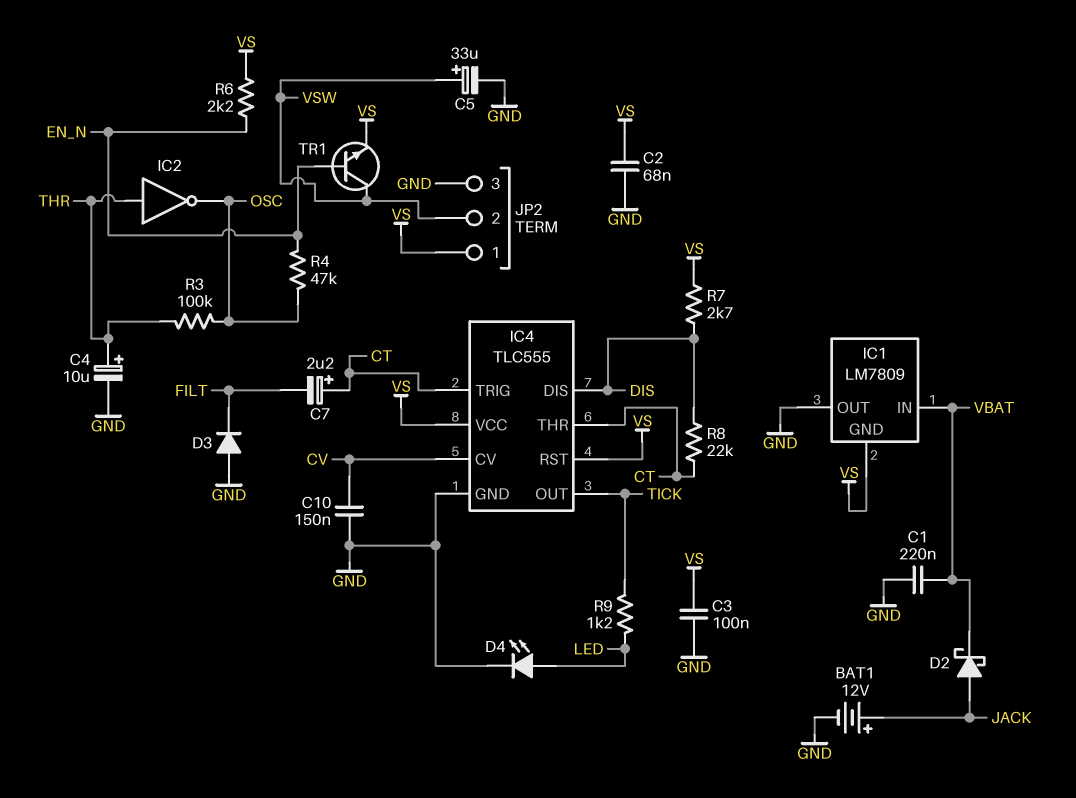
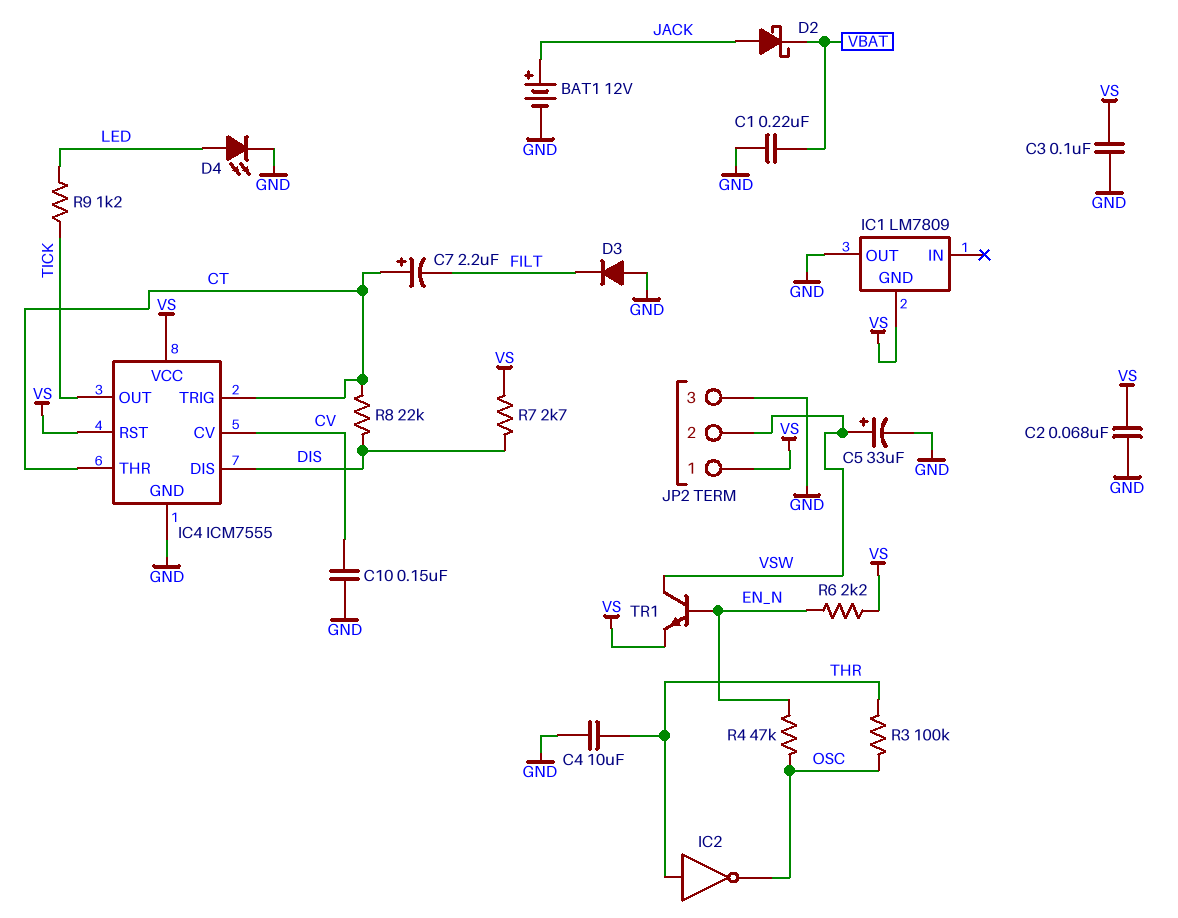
C4: 10uF (plus THR, minus GND) -> 10uF (GND, THR)
IC1 pin IN: VBAT -> none
IC4: TLC555 -> ICM7555

